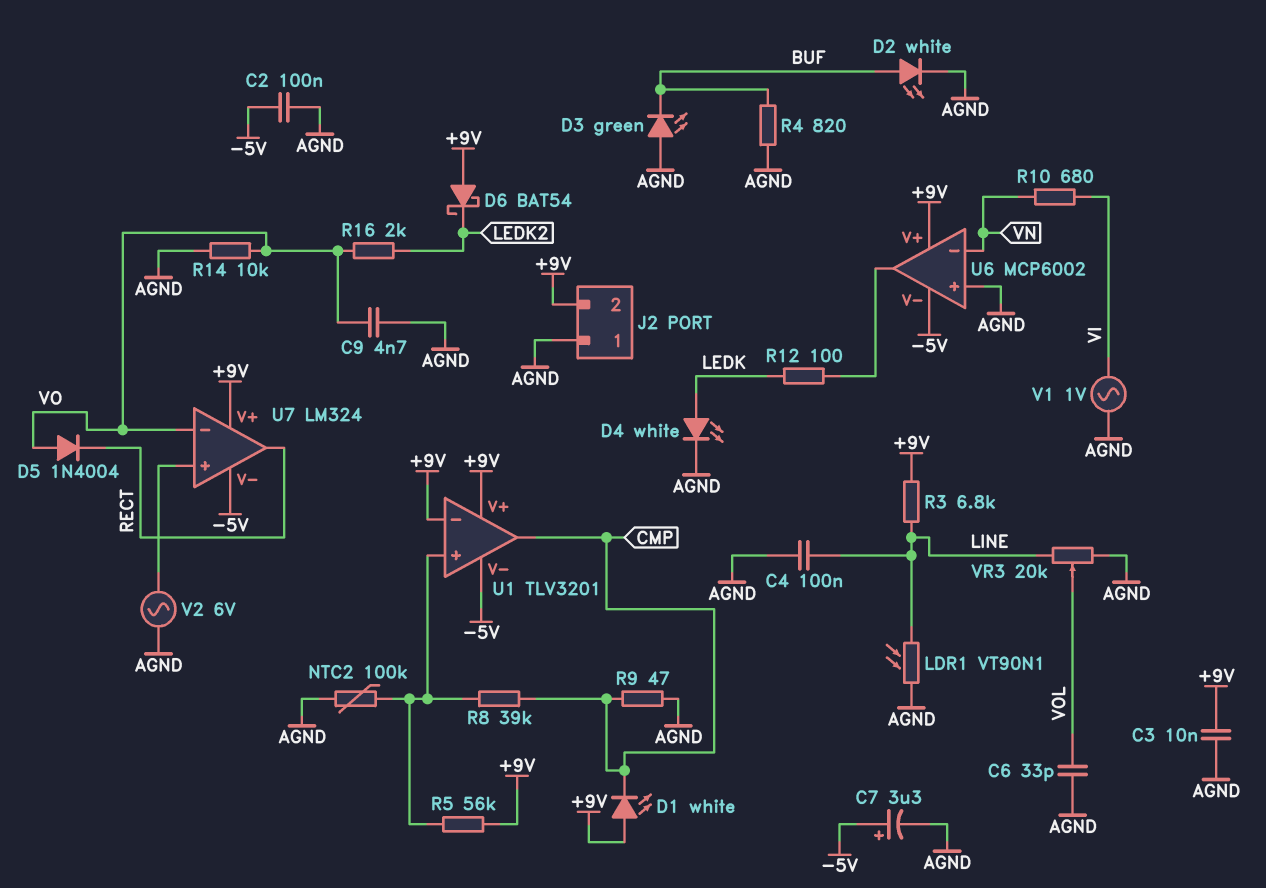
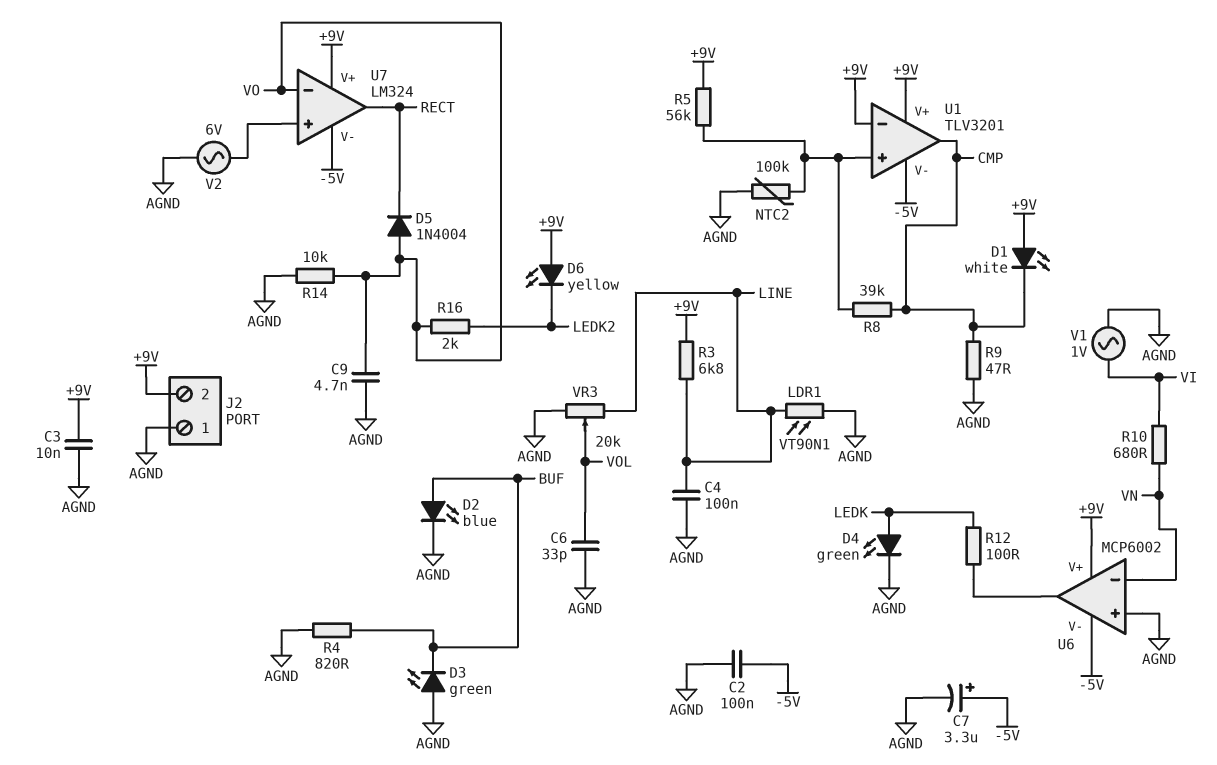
D2: LED white (A BUF, K AGND) -> LED blue (A BUF, K AGND)
D4: LED white (A LEDK, K AGND) -> LED green (A LEDK, K AGND)
D6: schottky BAT54 (A +9V, K LEDK2) -> LED yellow (A +9V, K LEDK2)

